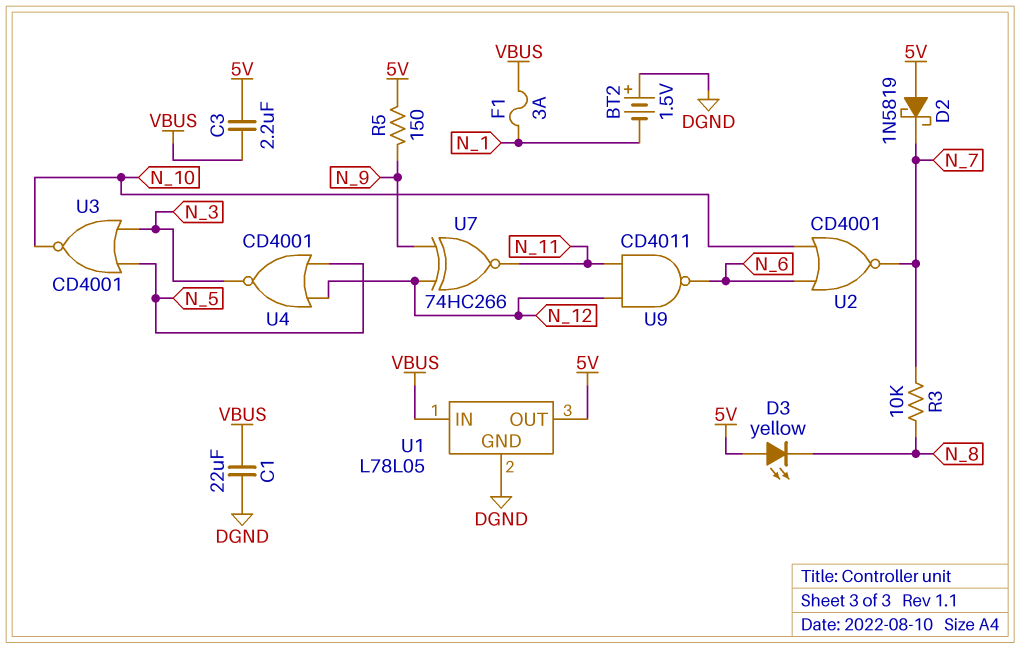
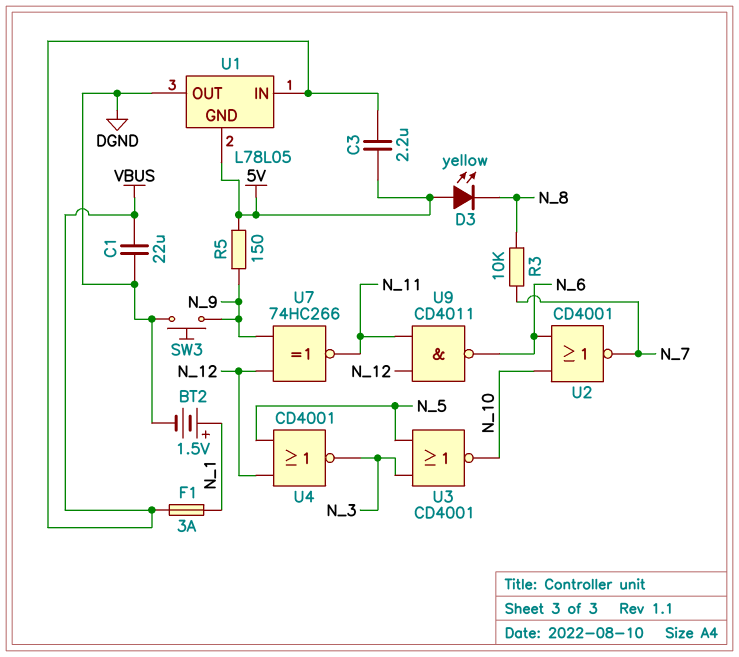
BT2: 1.5V (plus DGND, minus N_1) -> 1.5V (plus N_1, minus DGND)
D2: schottky 1N5819 (A 5V, K N_7) -> none
SW3: none -> button (DGND, N_9)
U1 pin GND: DGND -> 5V
U1 pin OUT: 5V -> DGND

